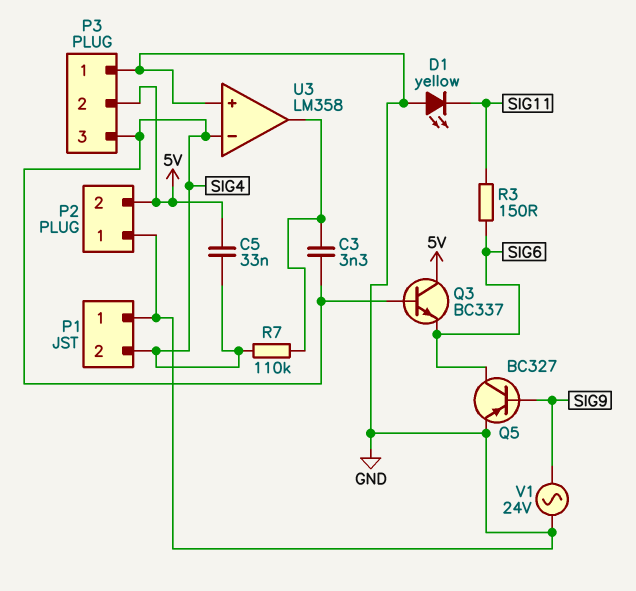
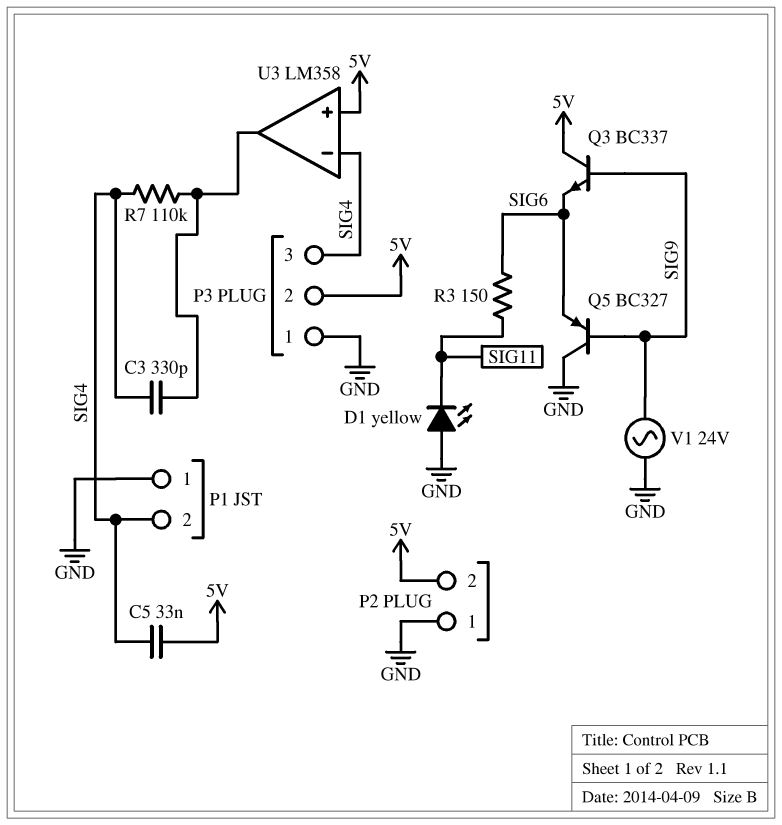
C3: 3.3nF (SIG4, U3/out) -> 330pF (SIG4, U3/out)
Q3: NPN BC337 (B SIG4, C 5V, E SIG6) -> NPN BC337 (B SIG9, C 5V, E SIG6)
Q5: PNP BC327 (B SIG9, C SIG6, E GND) -> PNP BC327 (B SIG9, C GND, E SIG6)
U3 pin in+: GND -> 5V

